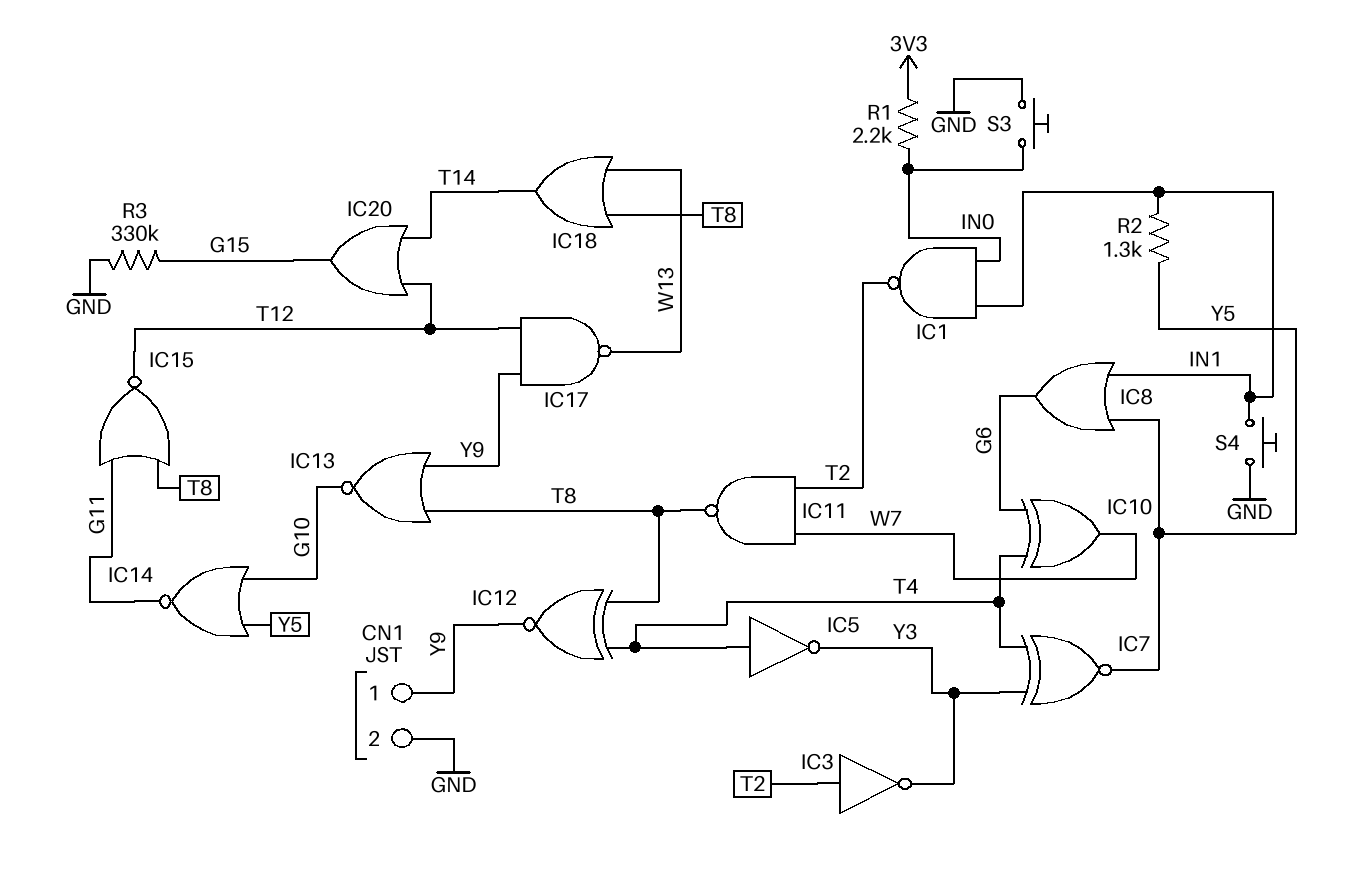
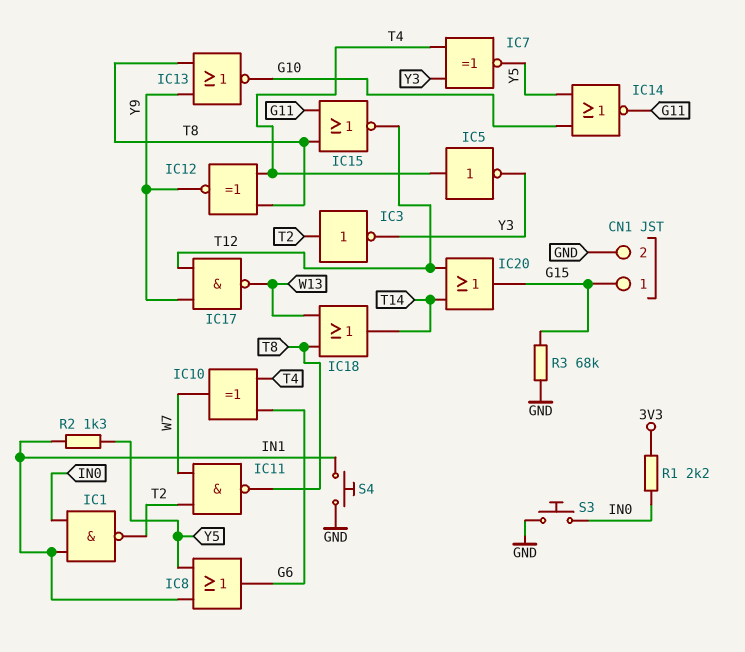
CN1 pin 1: Y9 -> G15
R3: 330k (G15, GND) -> 68k (G15, GND)

